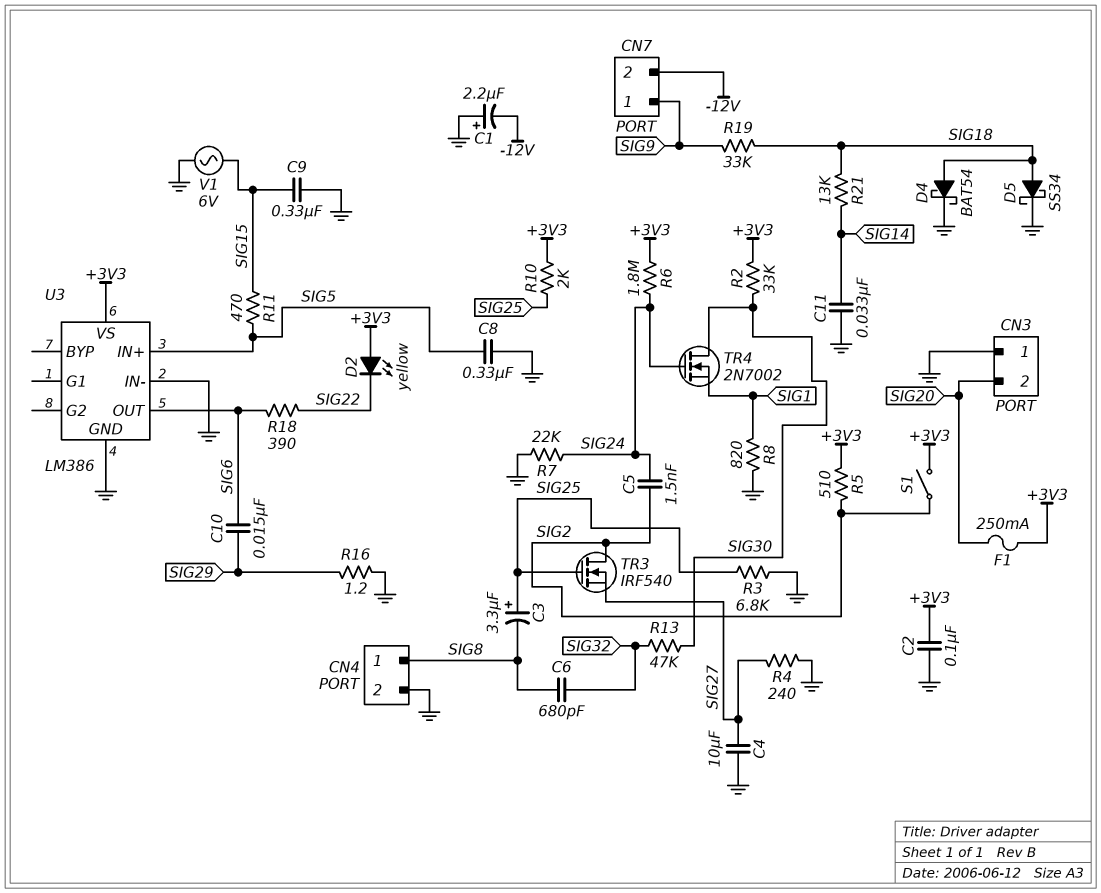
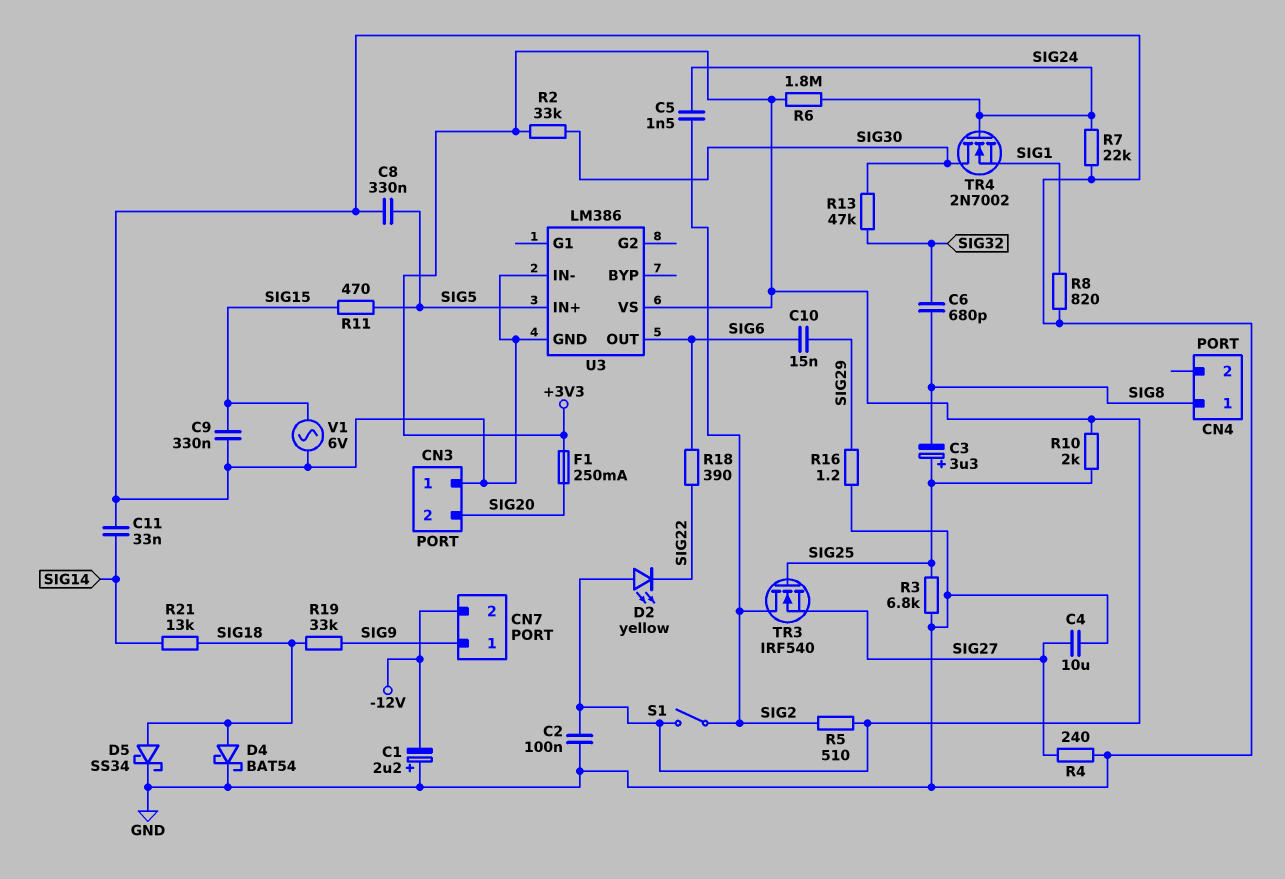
CN4 pin 2: GND -> none

